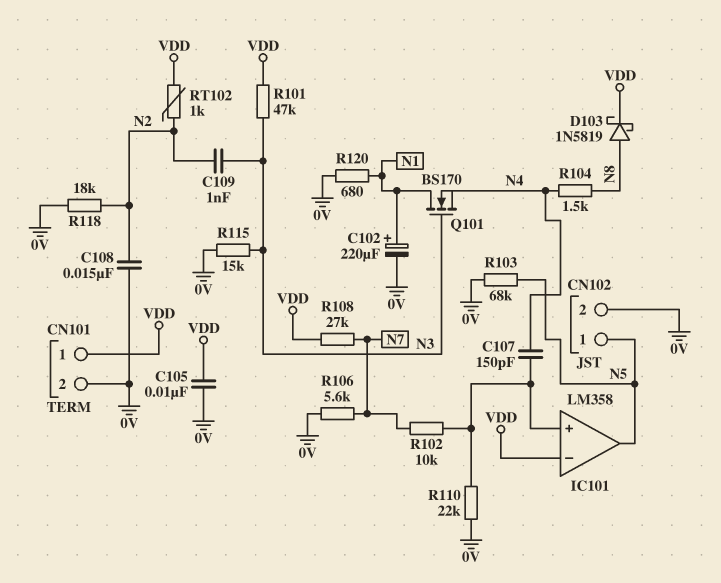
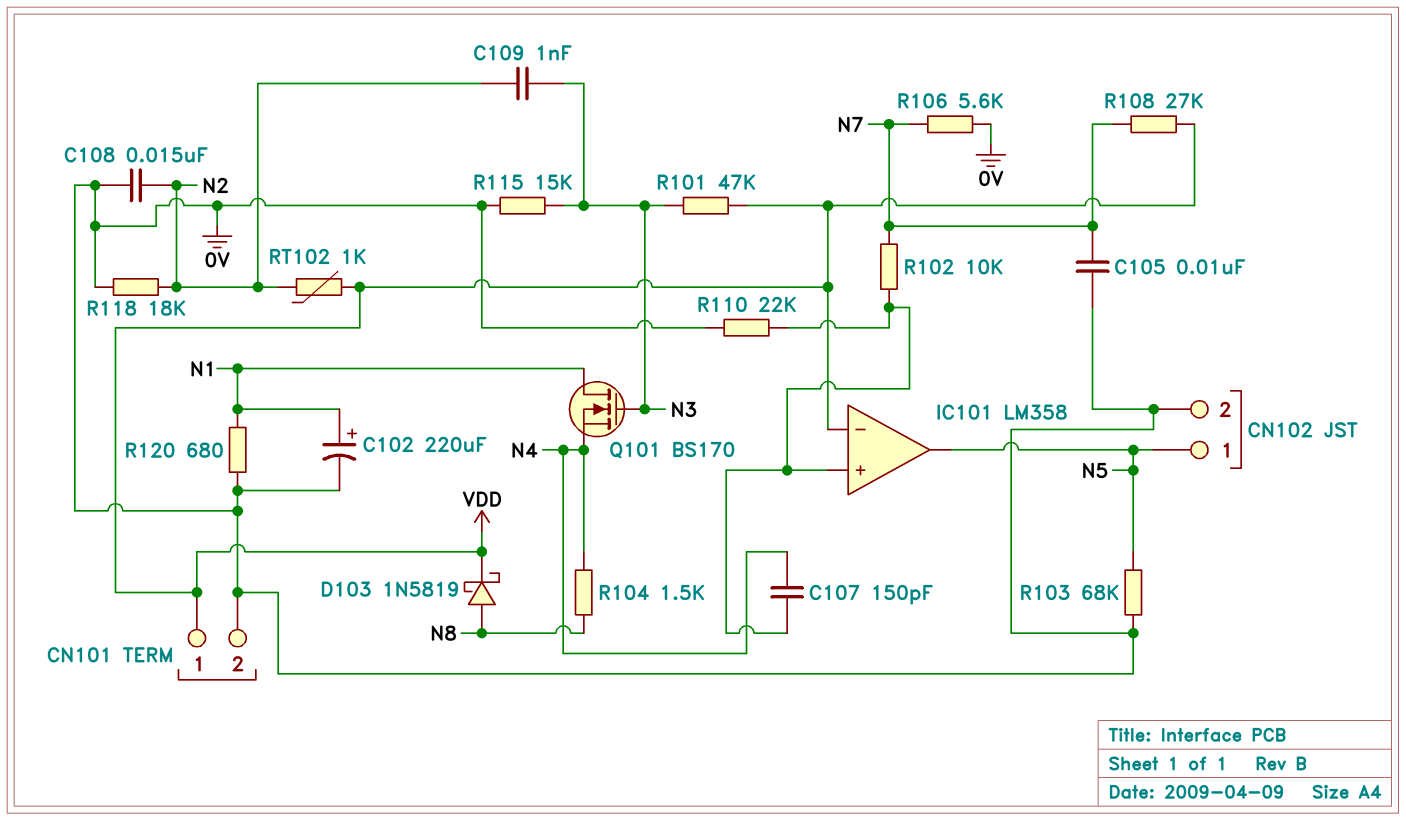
C105: 10nF (0V, VDD) -> 10nF (0V, N7)

